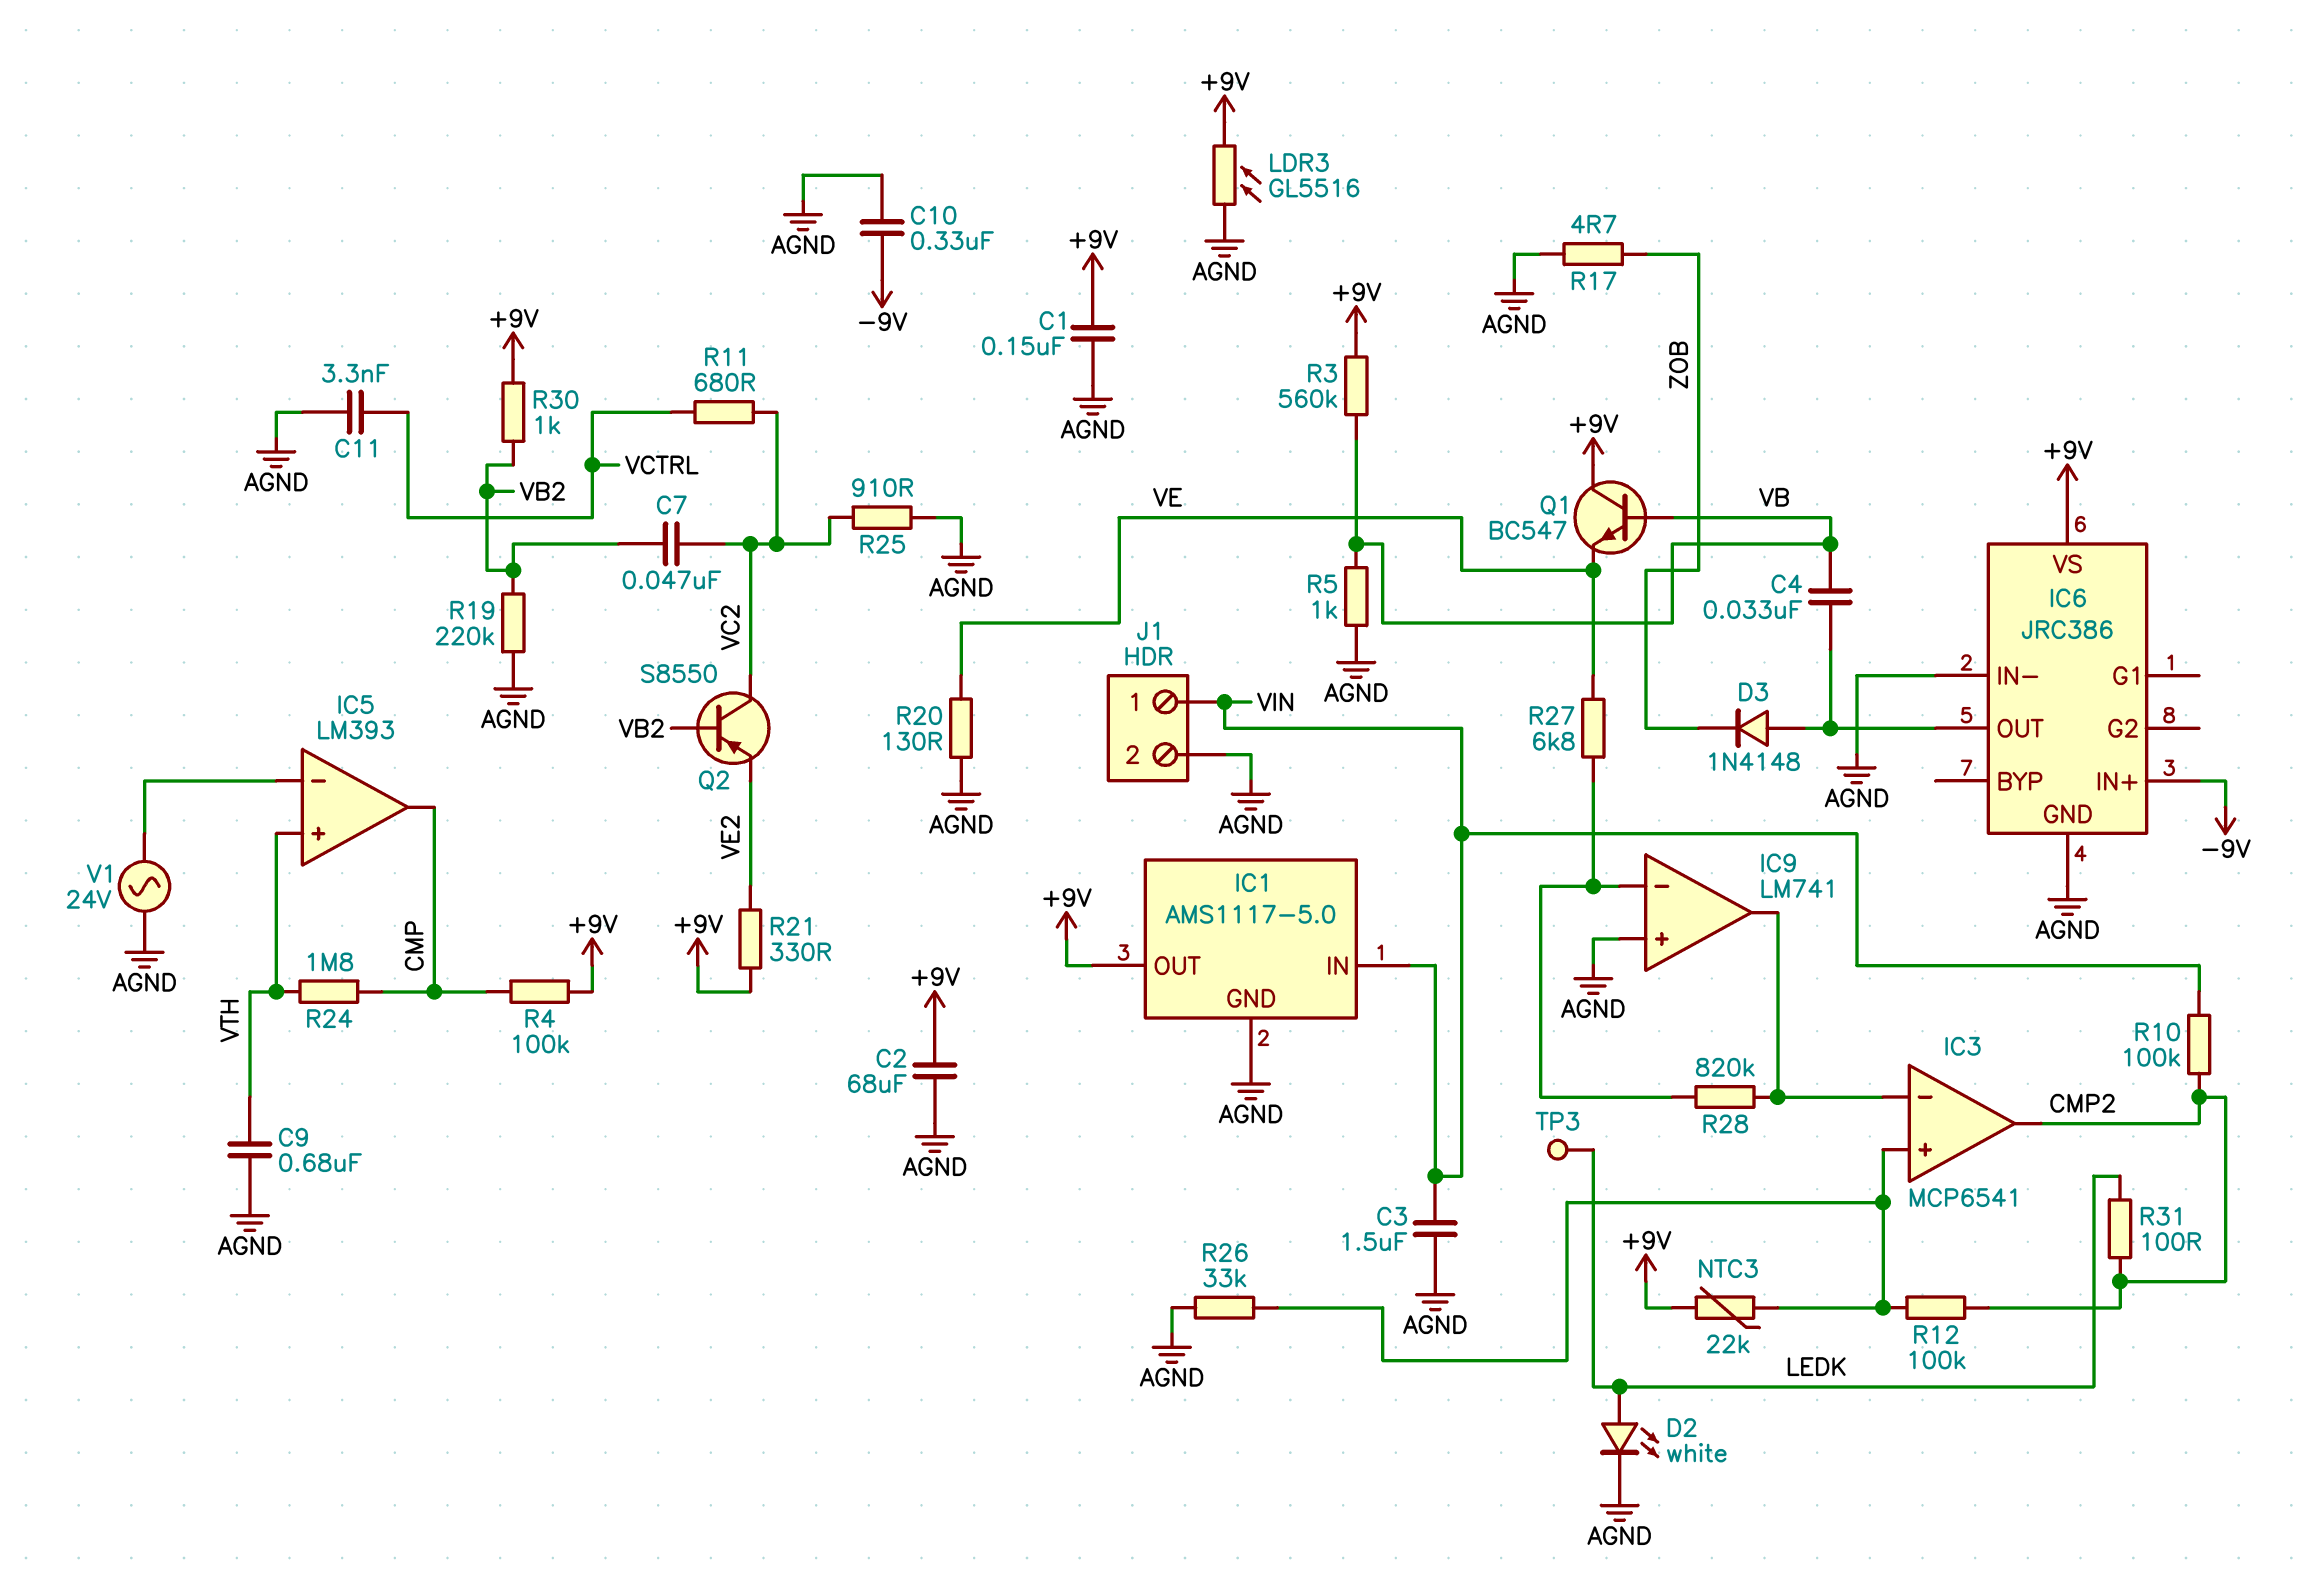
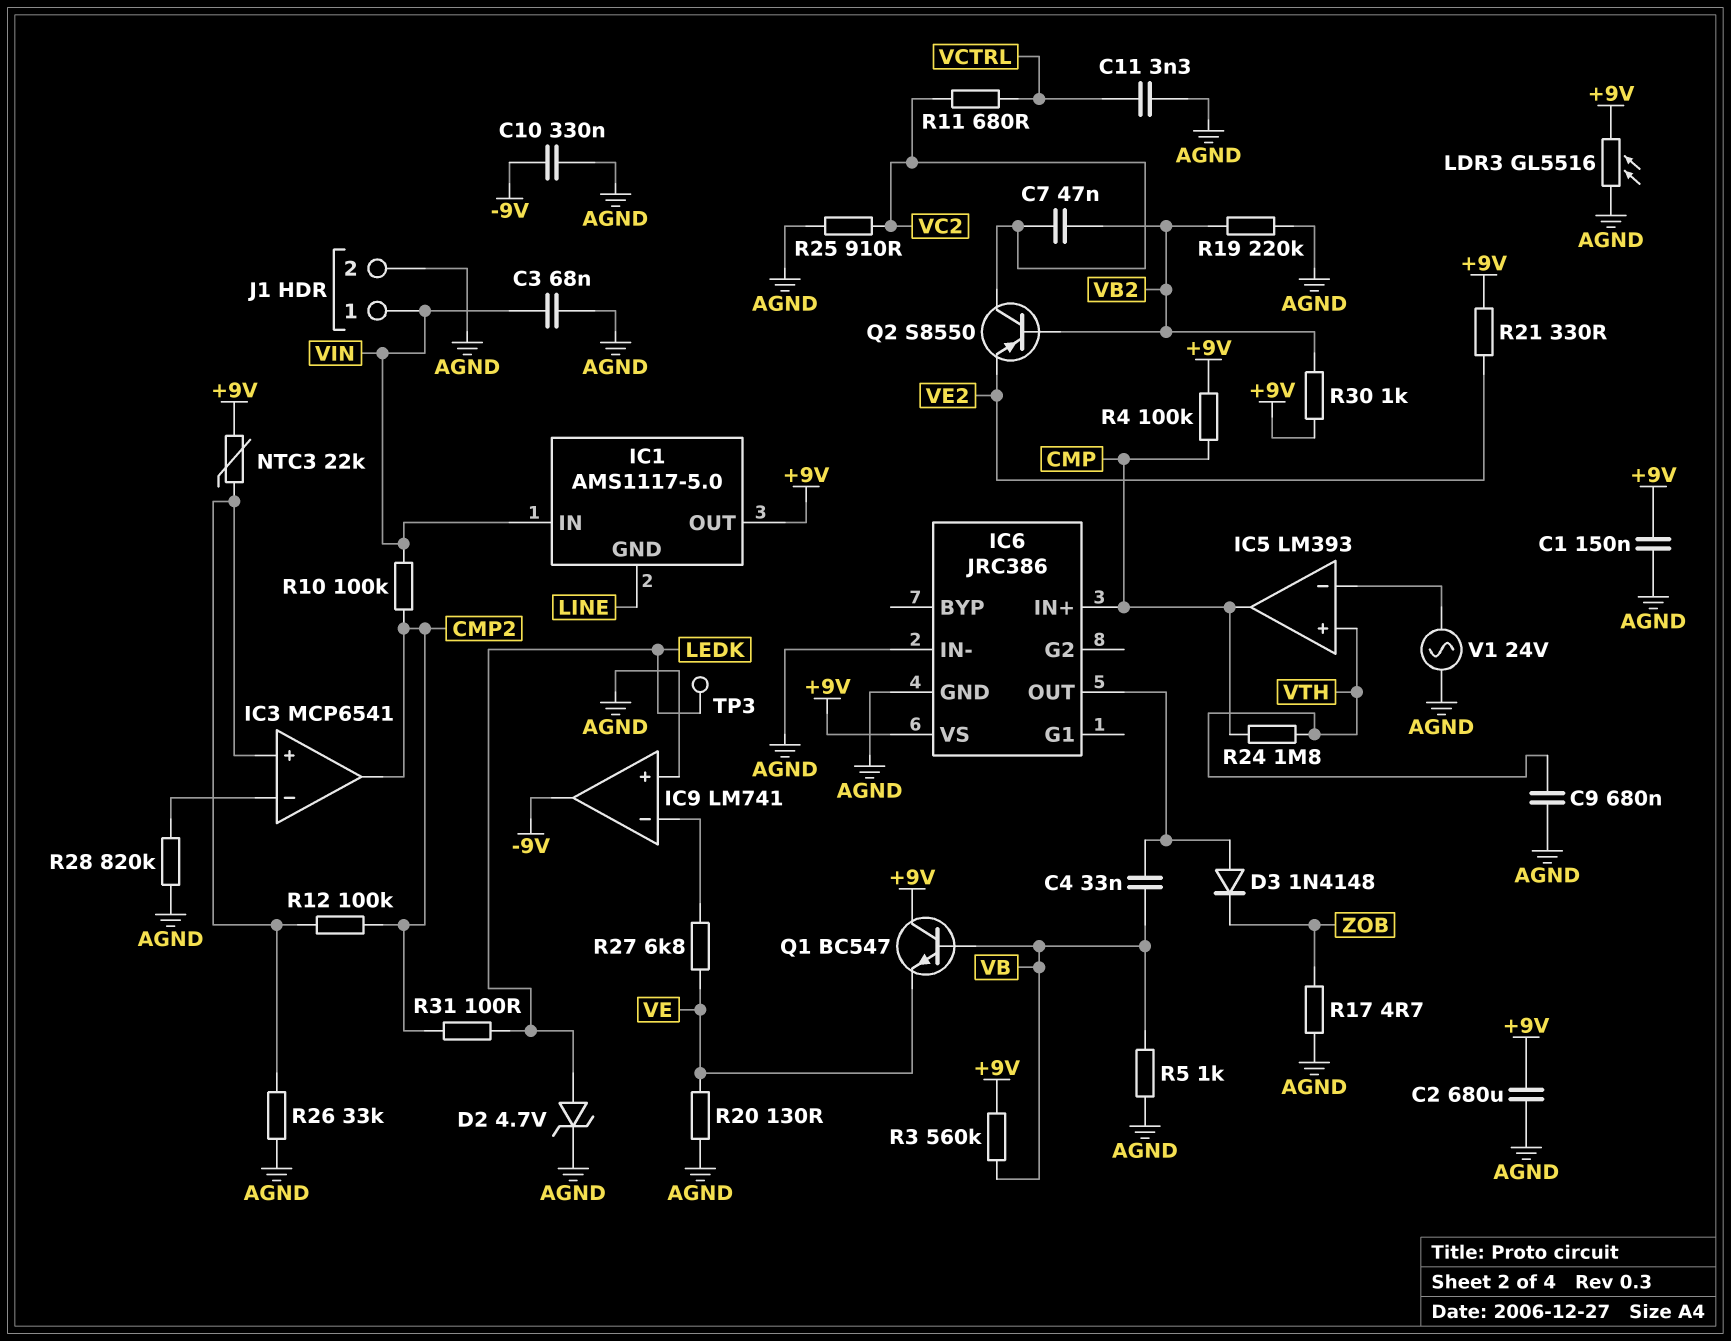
C2: 68uF (+9V, AGND) -> 680uF (+9V, AGND)
C3: 1.5uF (AGND, VIN) -> 68nF (AGND, VIN)
D2: LED white (A LEDK, K AGND) -> zener 4.7V (A LEDK, K AGND)
IC1 pin GND: AGND -> LINE
IC6 pin IN+: -9V -> CMP
IC9 pin out: IC3/in- -> -9V
R28: 820k (IC3/in-, IC9/in-) -> 820k (AGND, IC3/in-)

